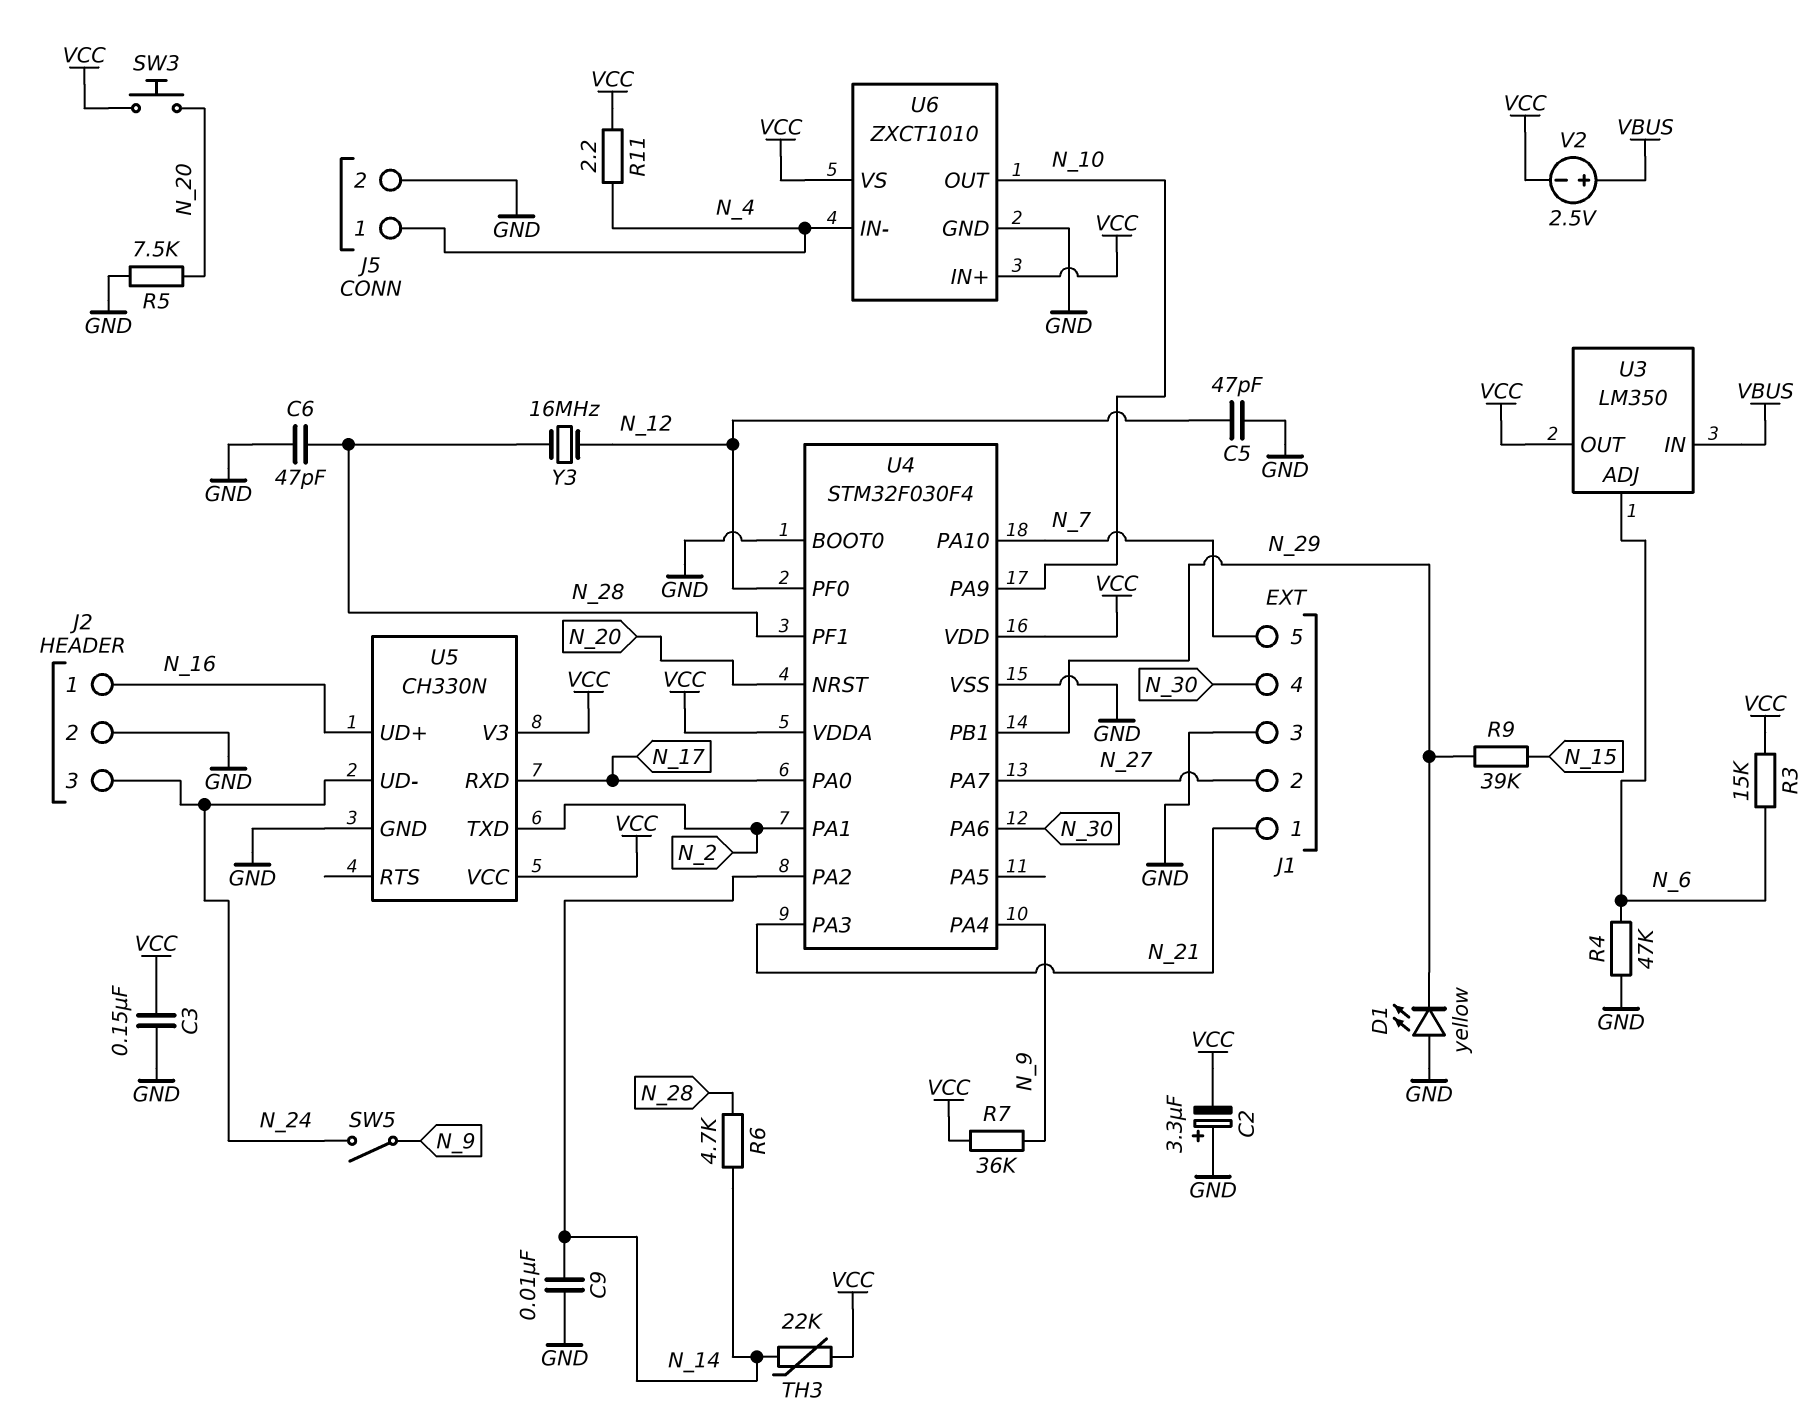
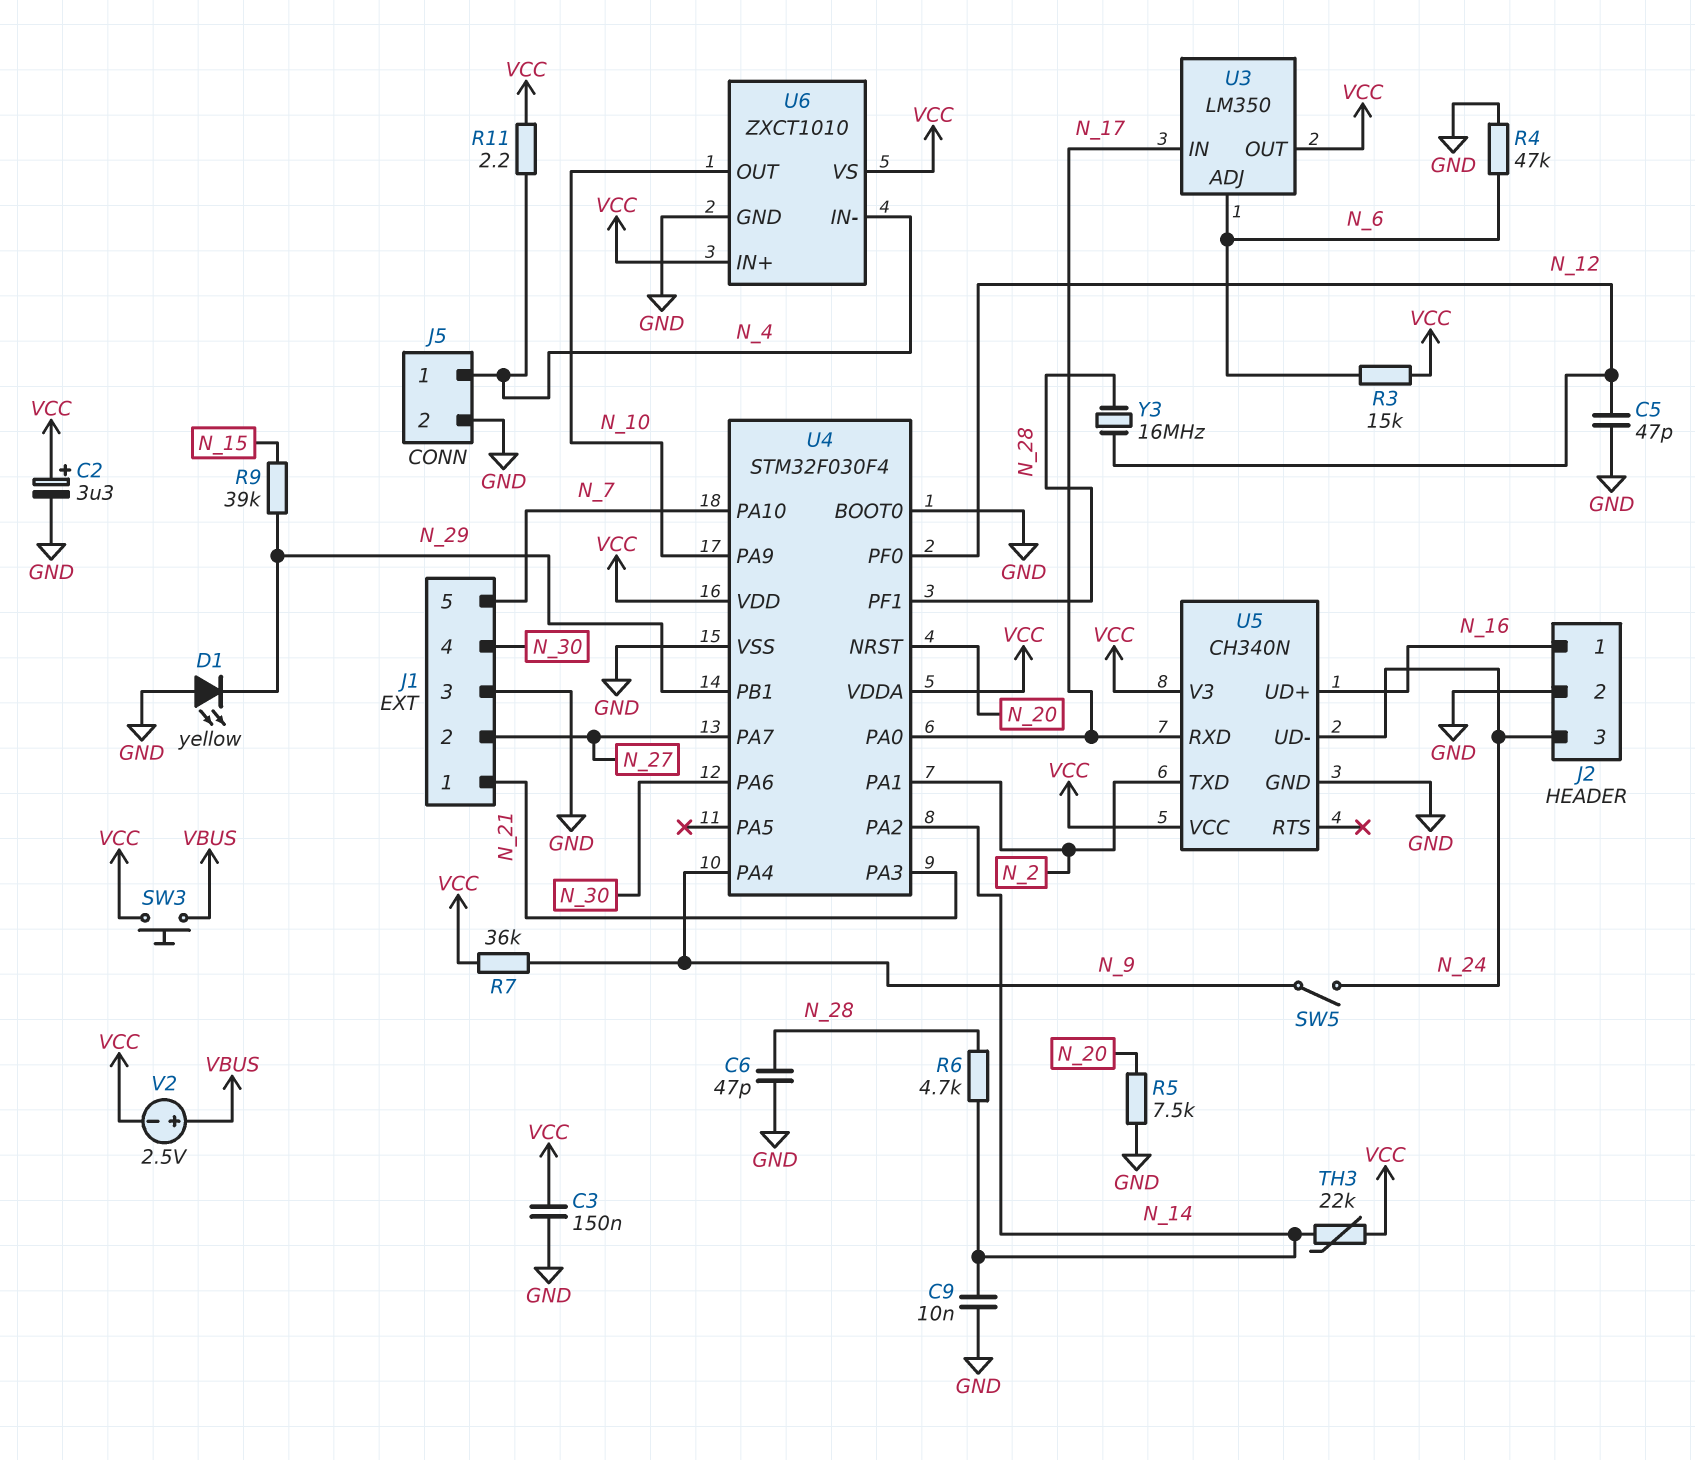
C2: 3.3uF (plus GND, minus VCC) -> 3.3uF (plus VCC, minus GND)
SW3: button (N_20, VCC) -> button (VBUS, VCC)
U3 pin IN: VBUS -> N_17
U5: CH330N -> CH340N

